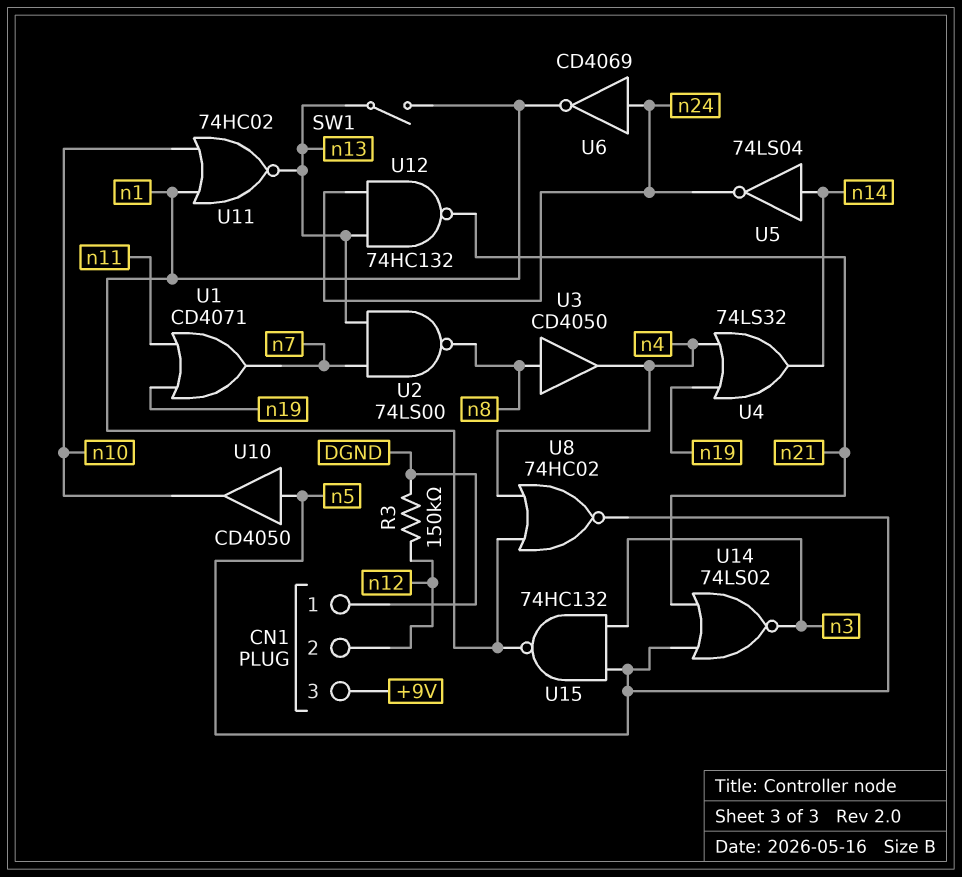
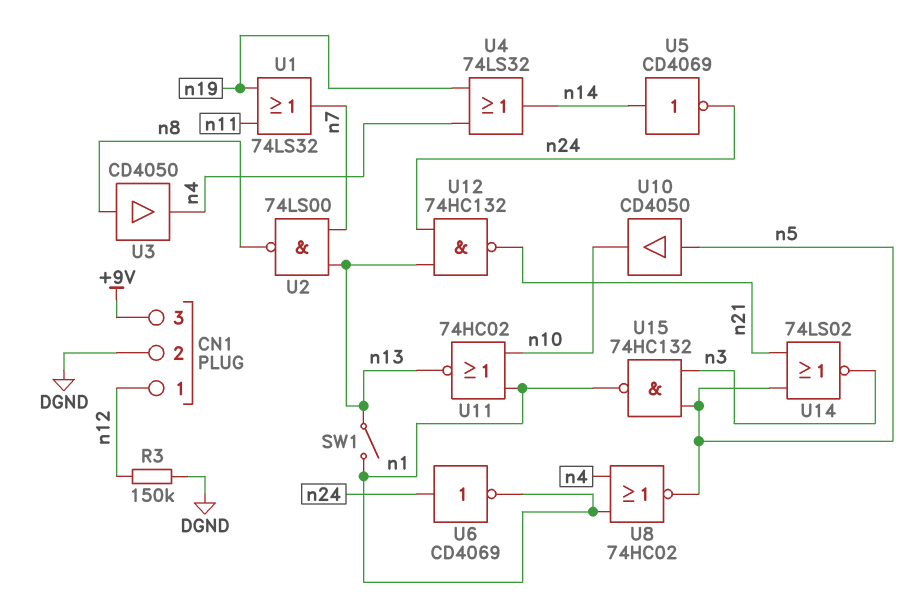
CN1 pin 1: DGND -> n12
CN1 pin 2: n12 -> DGND
U1: OR CD4071 (in n11, in n19, out n7) -> OR 74LS32 (in n11, in n19, out n7)
U5: NOT 74LS04 (in n14, out n24) -> NOT CD4069 (in n14, out n24)

